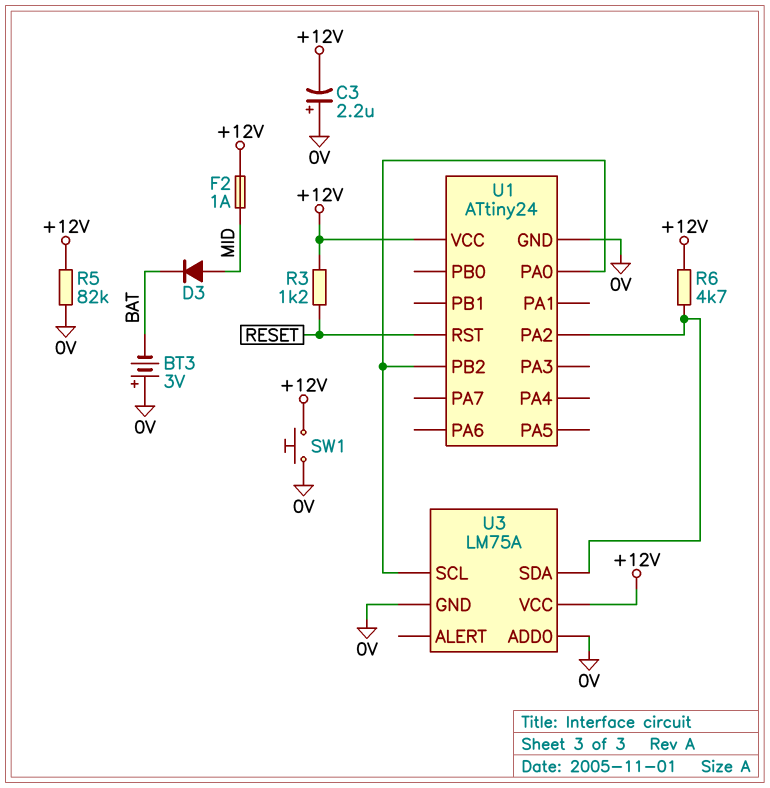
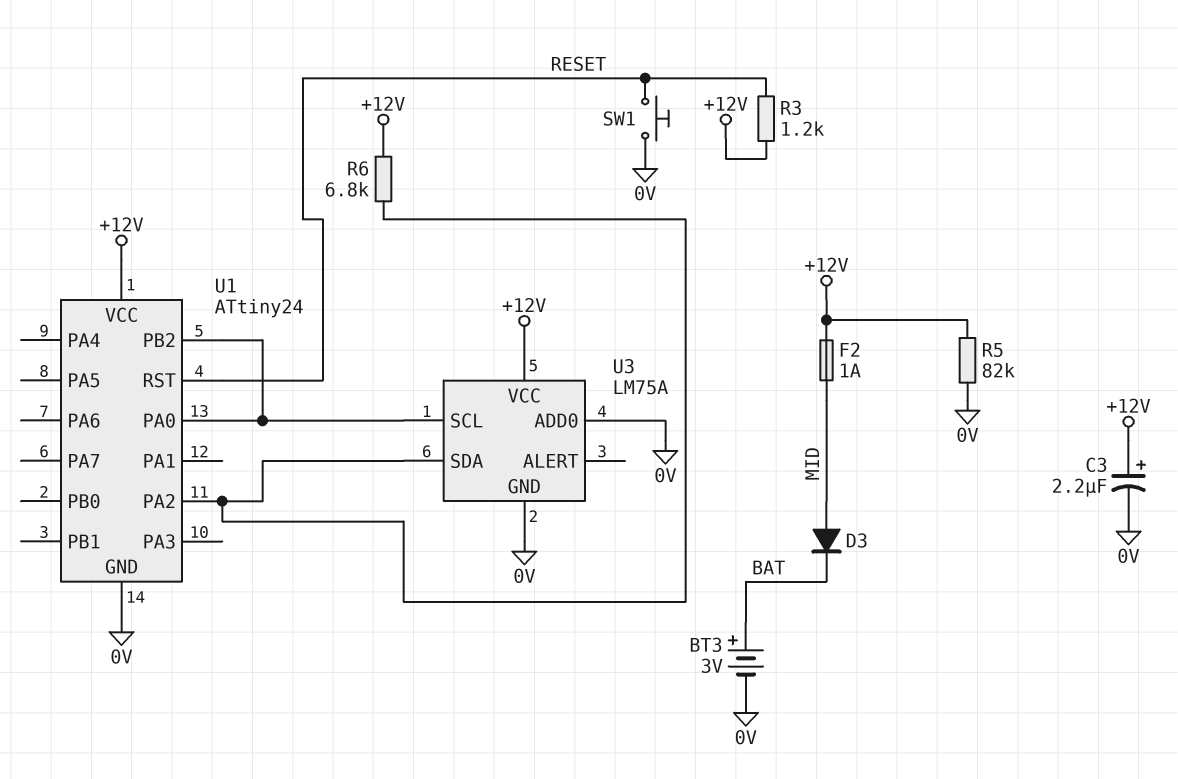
BT3: 3V (plus 0V, minus BAT) -> 3V (plus BAT, minus 0V)
C3: 2.2uF (plus 0V, minus +12V) -> 2.2uF (plus +12V, minus 0V)
R6: 4.7k (+12V, U1/PA2) -> 6.8k (+12V, U1/PA2)
SW1: button (+12V, 0V) -> button (0V, RESET)

